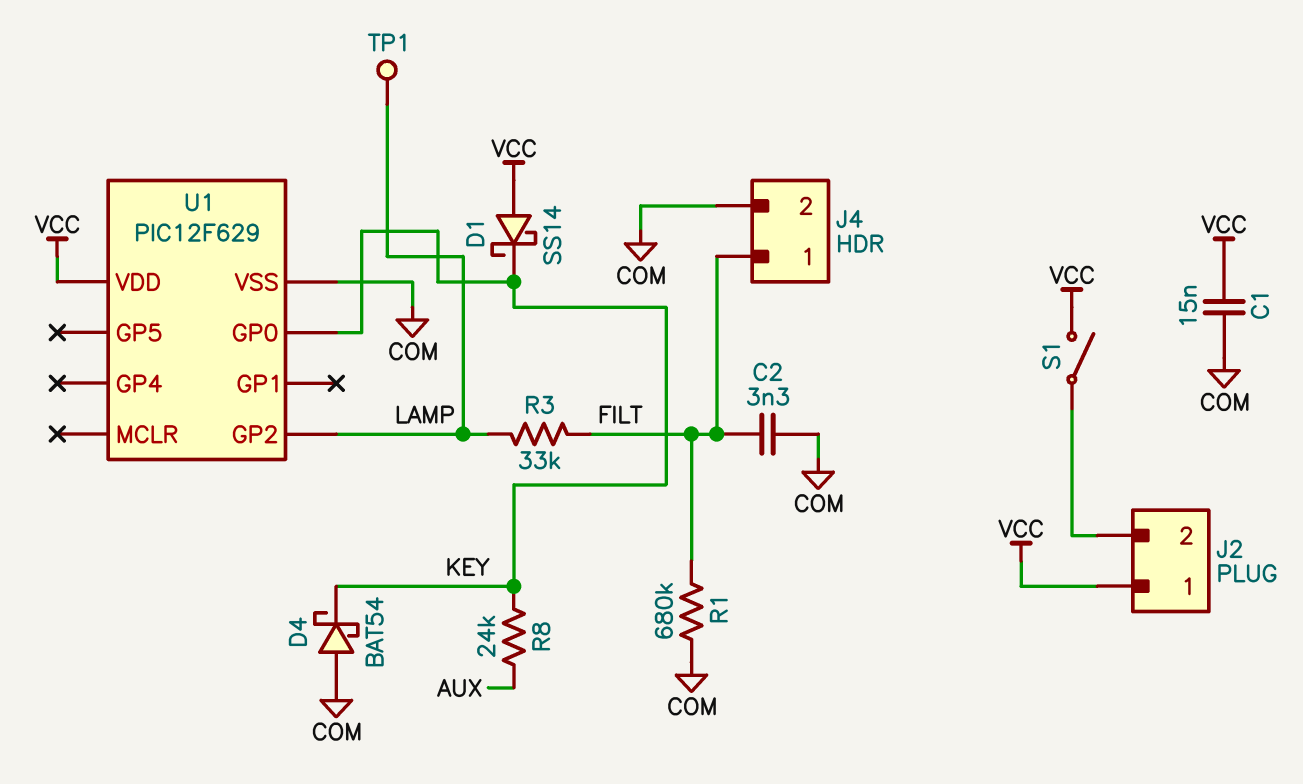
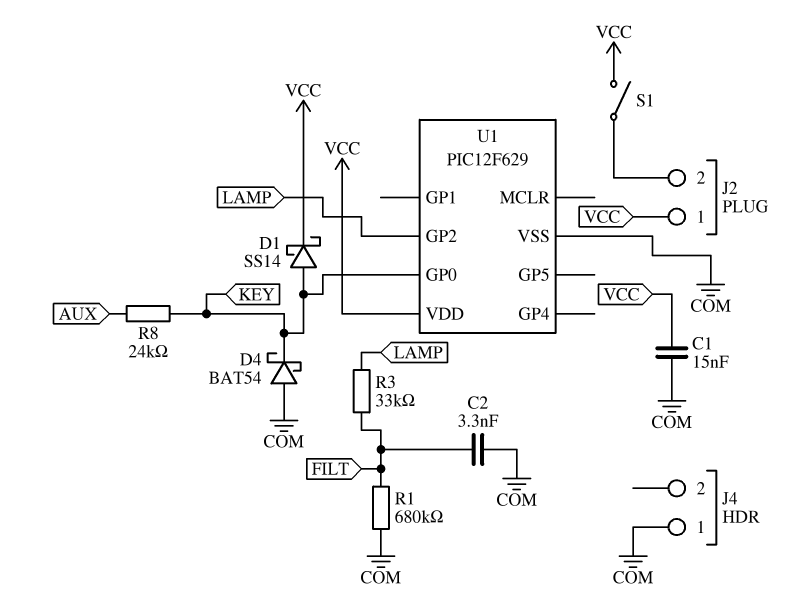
D1: schottky SS14 (A VCC, K KEY) -> schottky SS14 (A KEY, K VCC)
J4 pin 1: FILT -> COM
J4 pin 2: COM -> none
TP1: test point (LAMP) -> none

